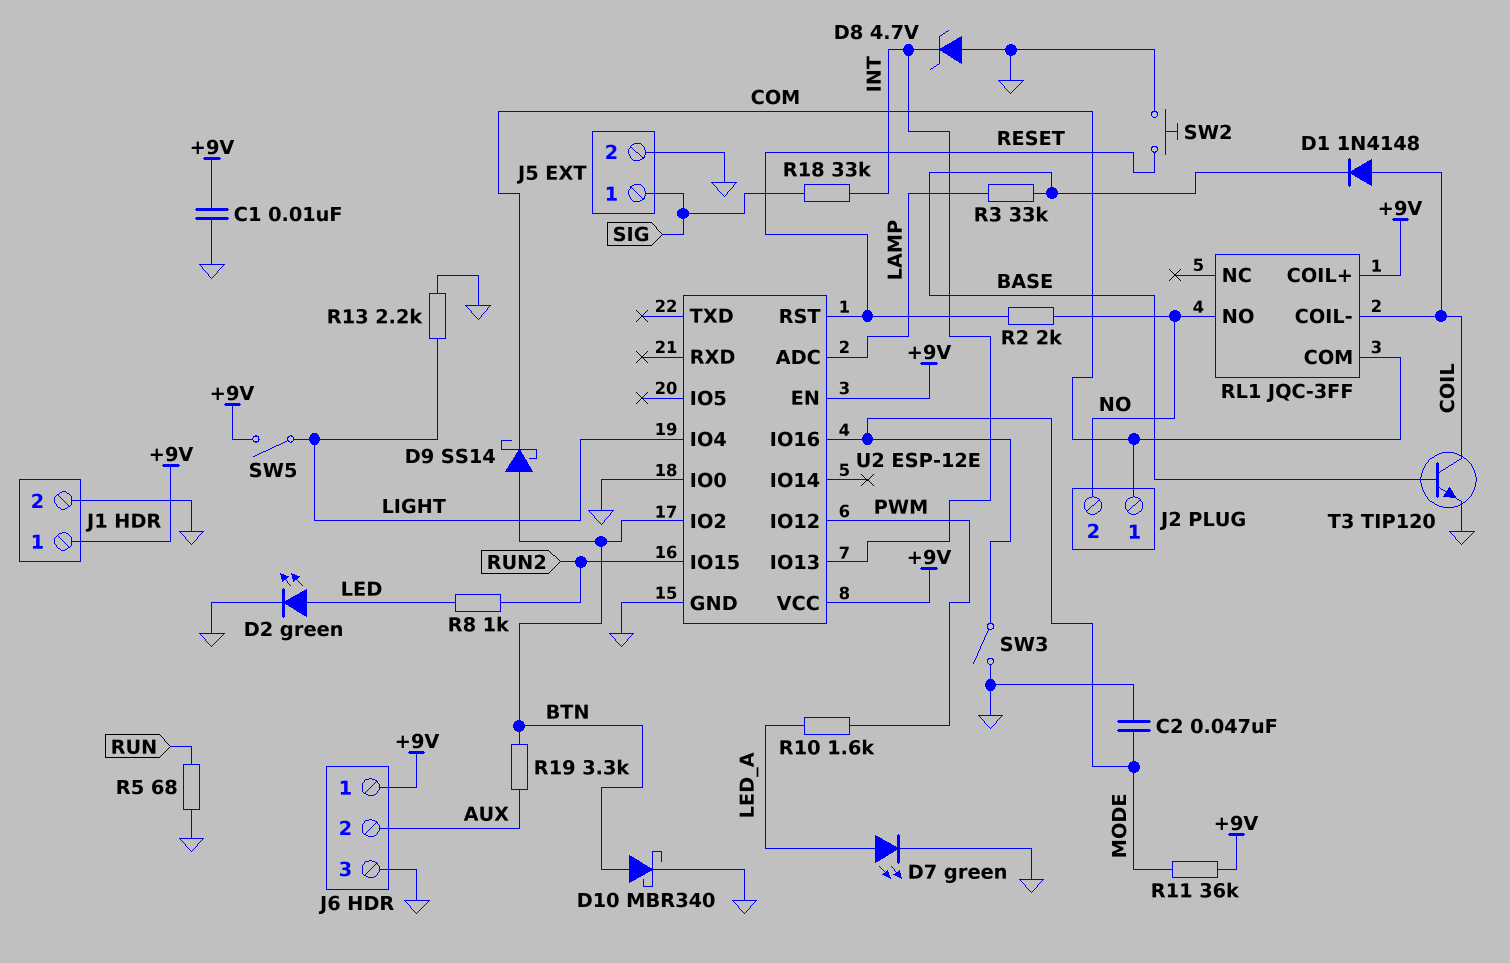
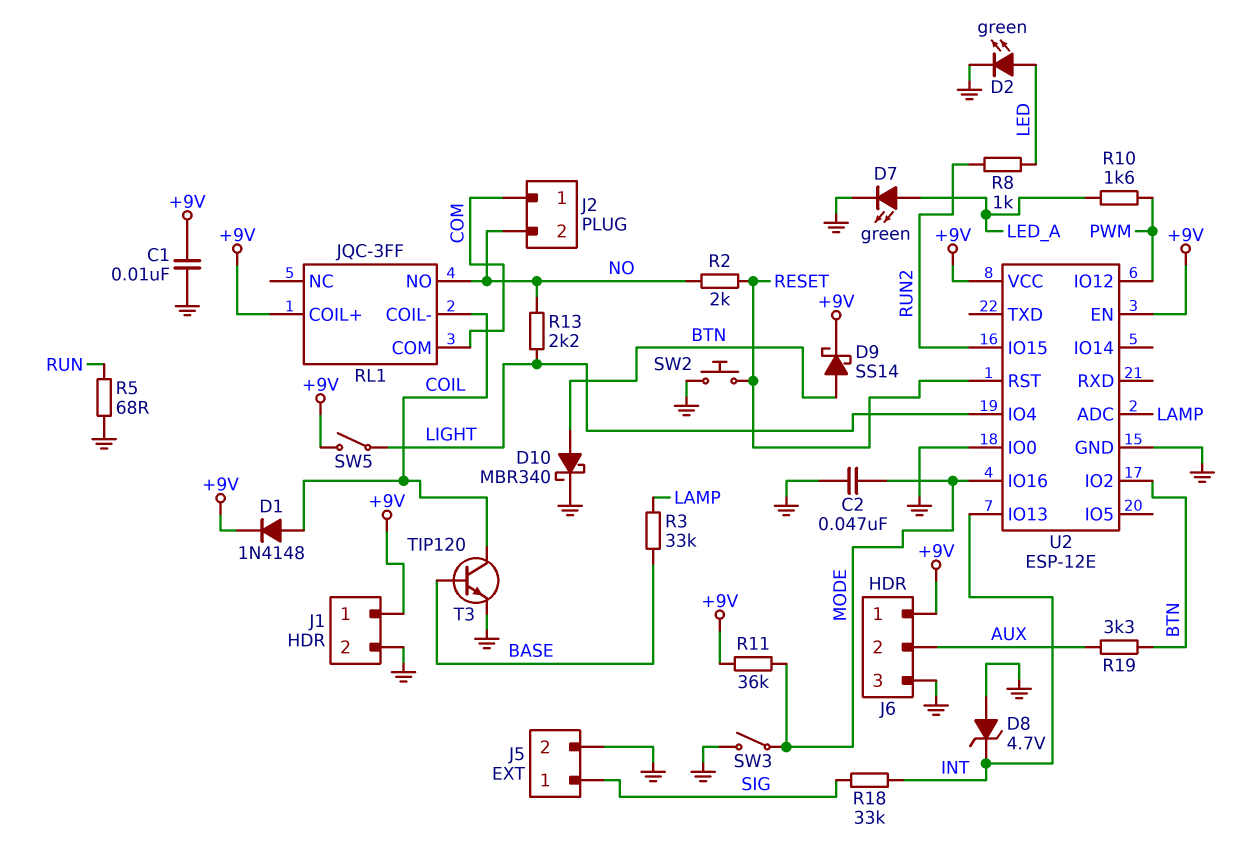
D1: diode 1N4148 (A COIL, K BASE) -> diode 1N4148 (A COIL, K +9V)
D9: schottky SS14 (A BTN, K COM) -> schottky SS14 (A BTN, K +9V)
R13: 2.2k (GND, LIGHT) -> 2.2k (LIGHT, NO)

